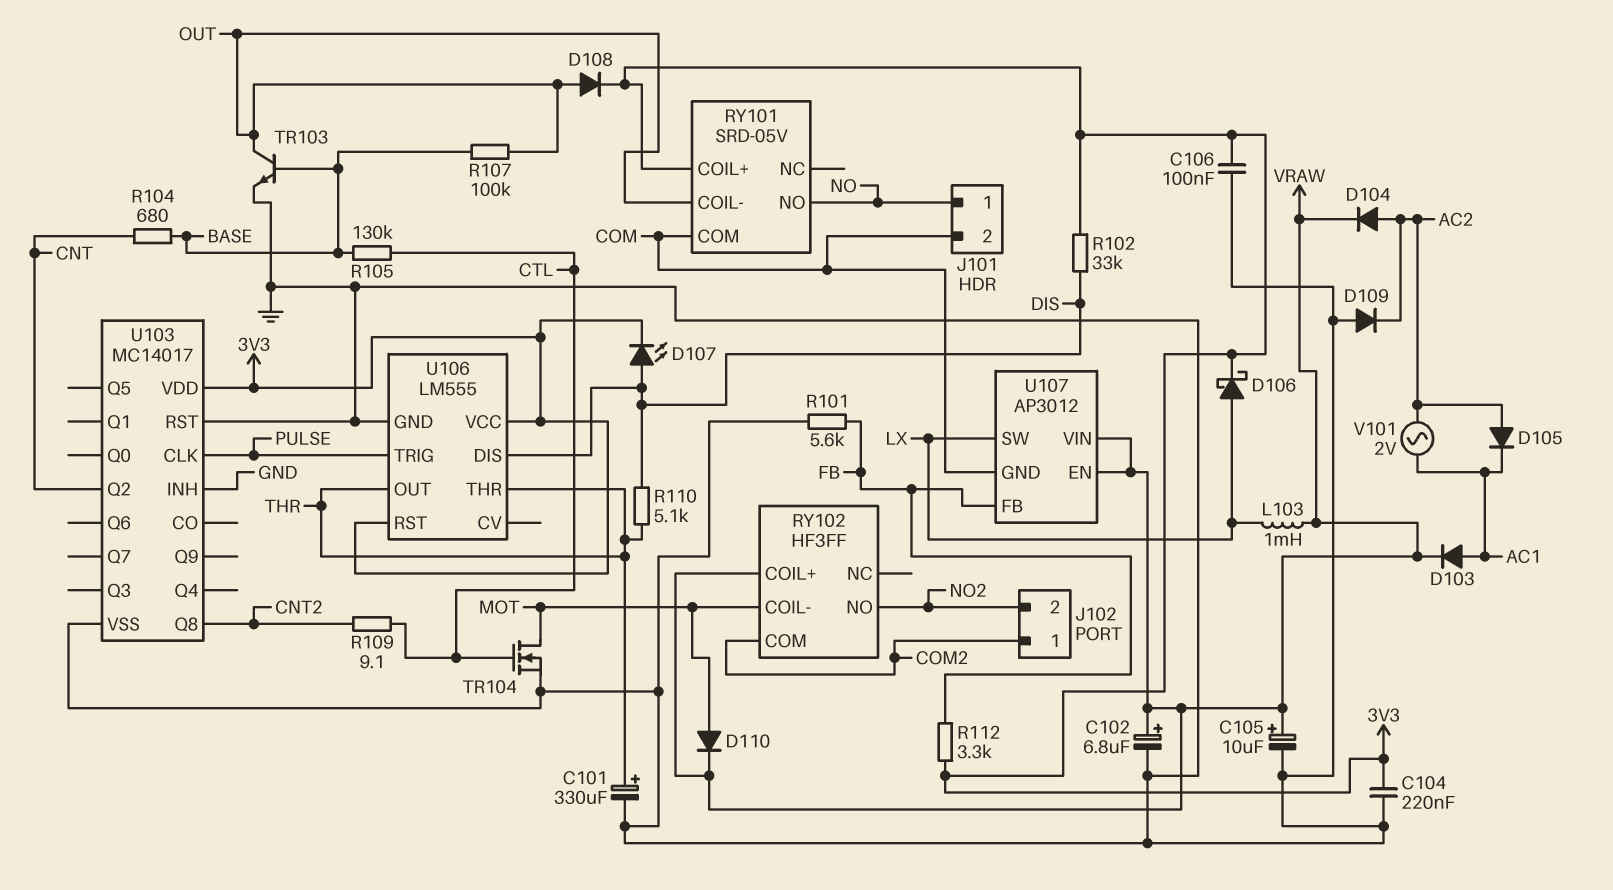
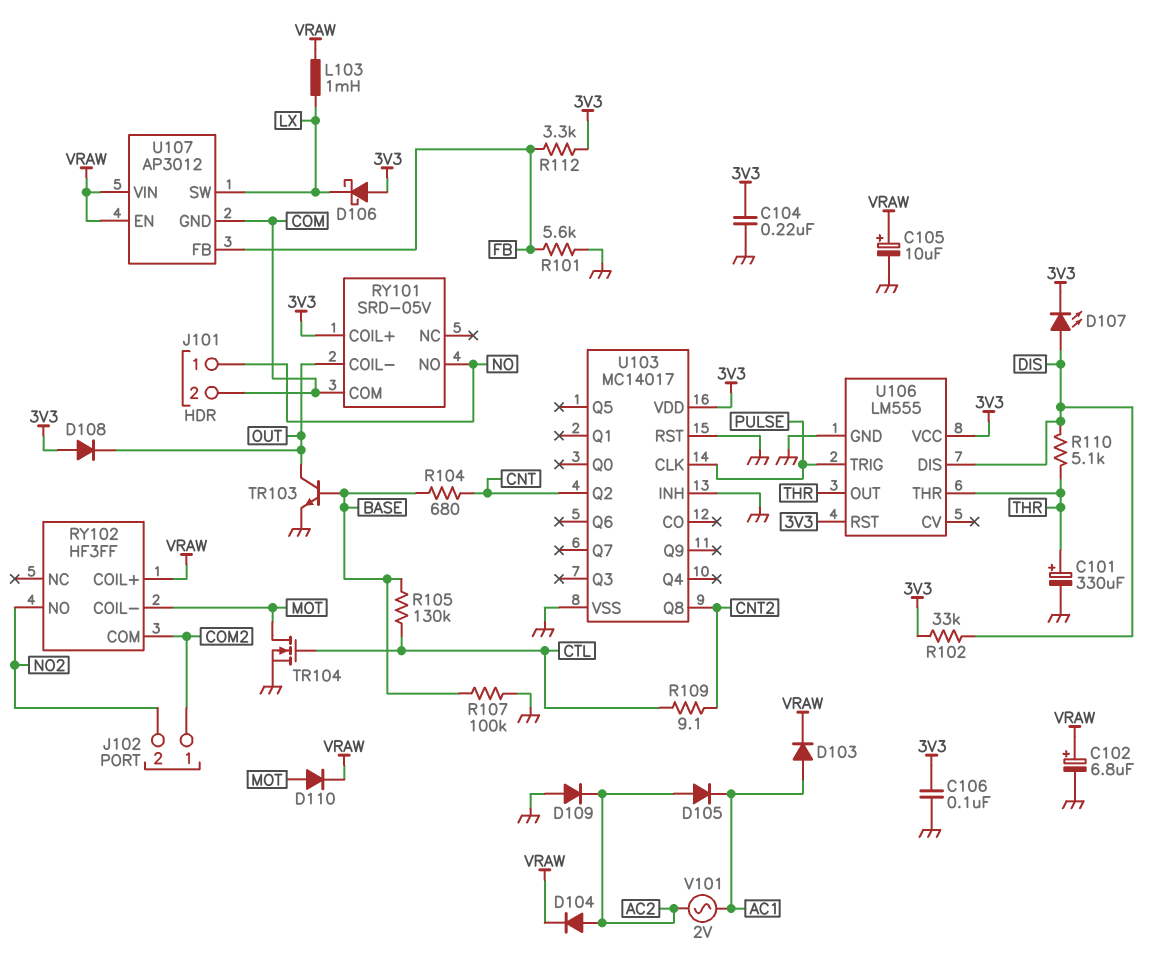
D106: schottky (A LX, K 3V3) -> schottky (A 3V3, K LX)
D108: diode (A OUT, K 3V3) -> diode (A 3V3, K OUT)
R107: 100k (BASE, OUT) -> 100k (BASE, GND)

